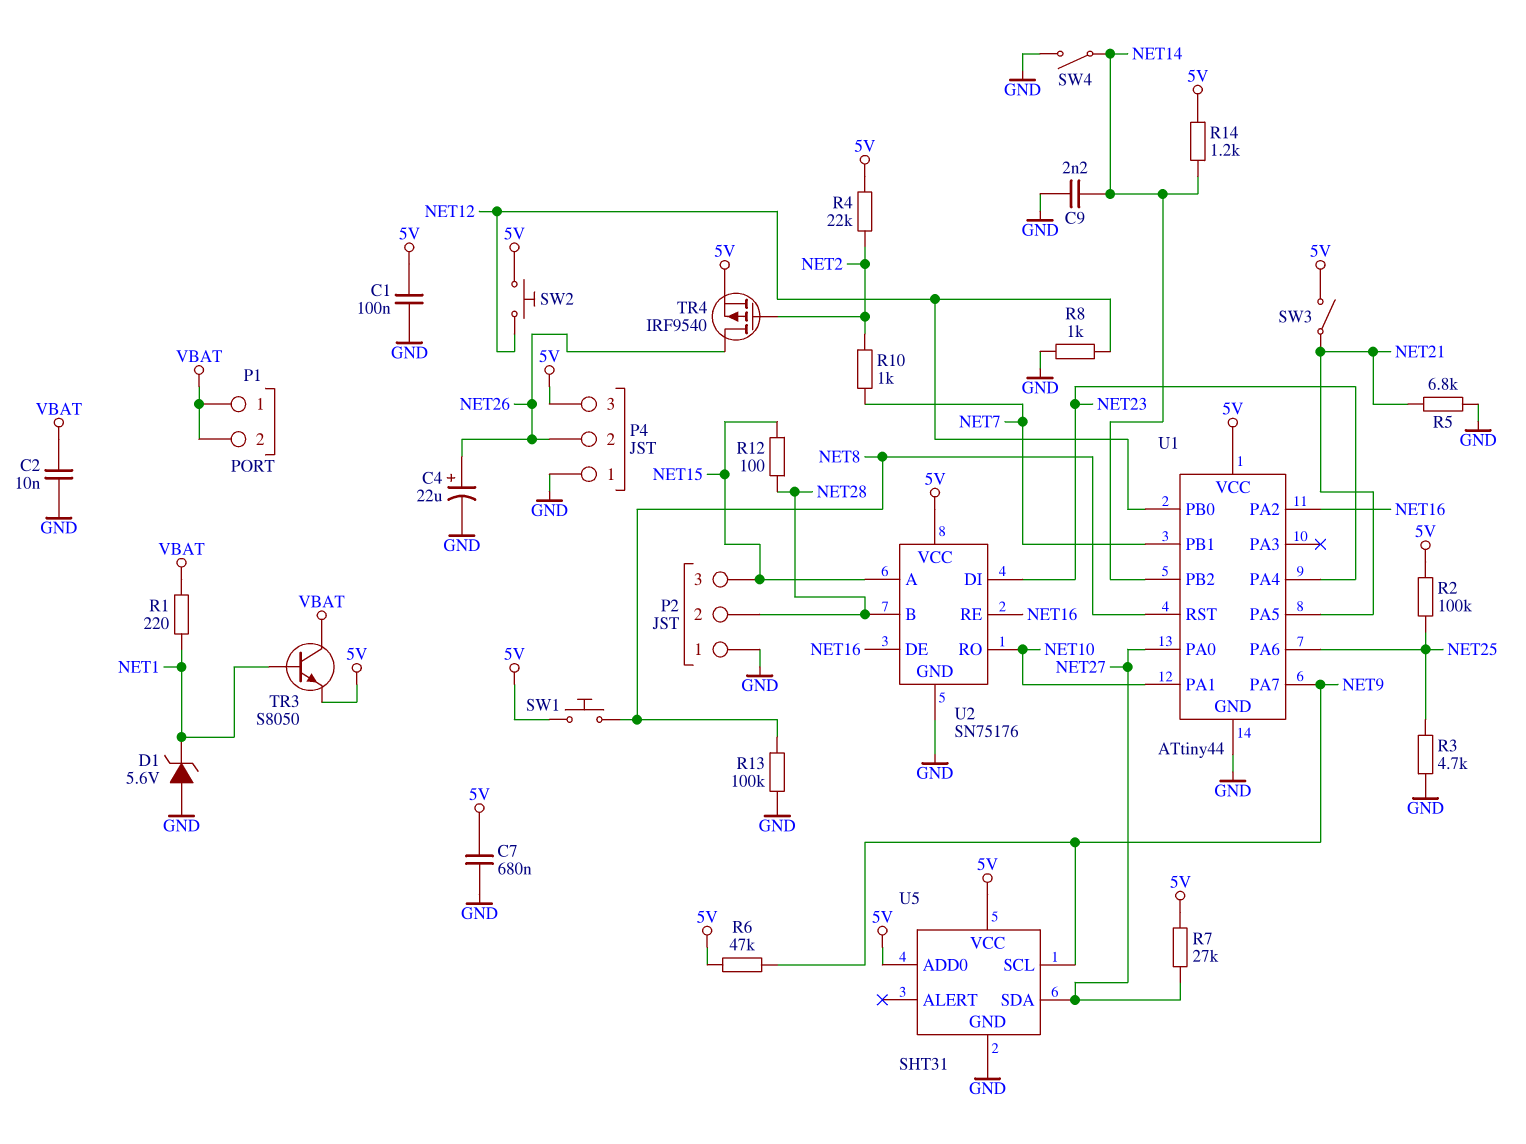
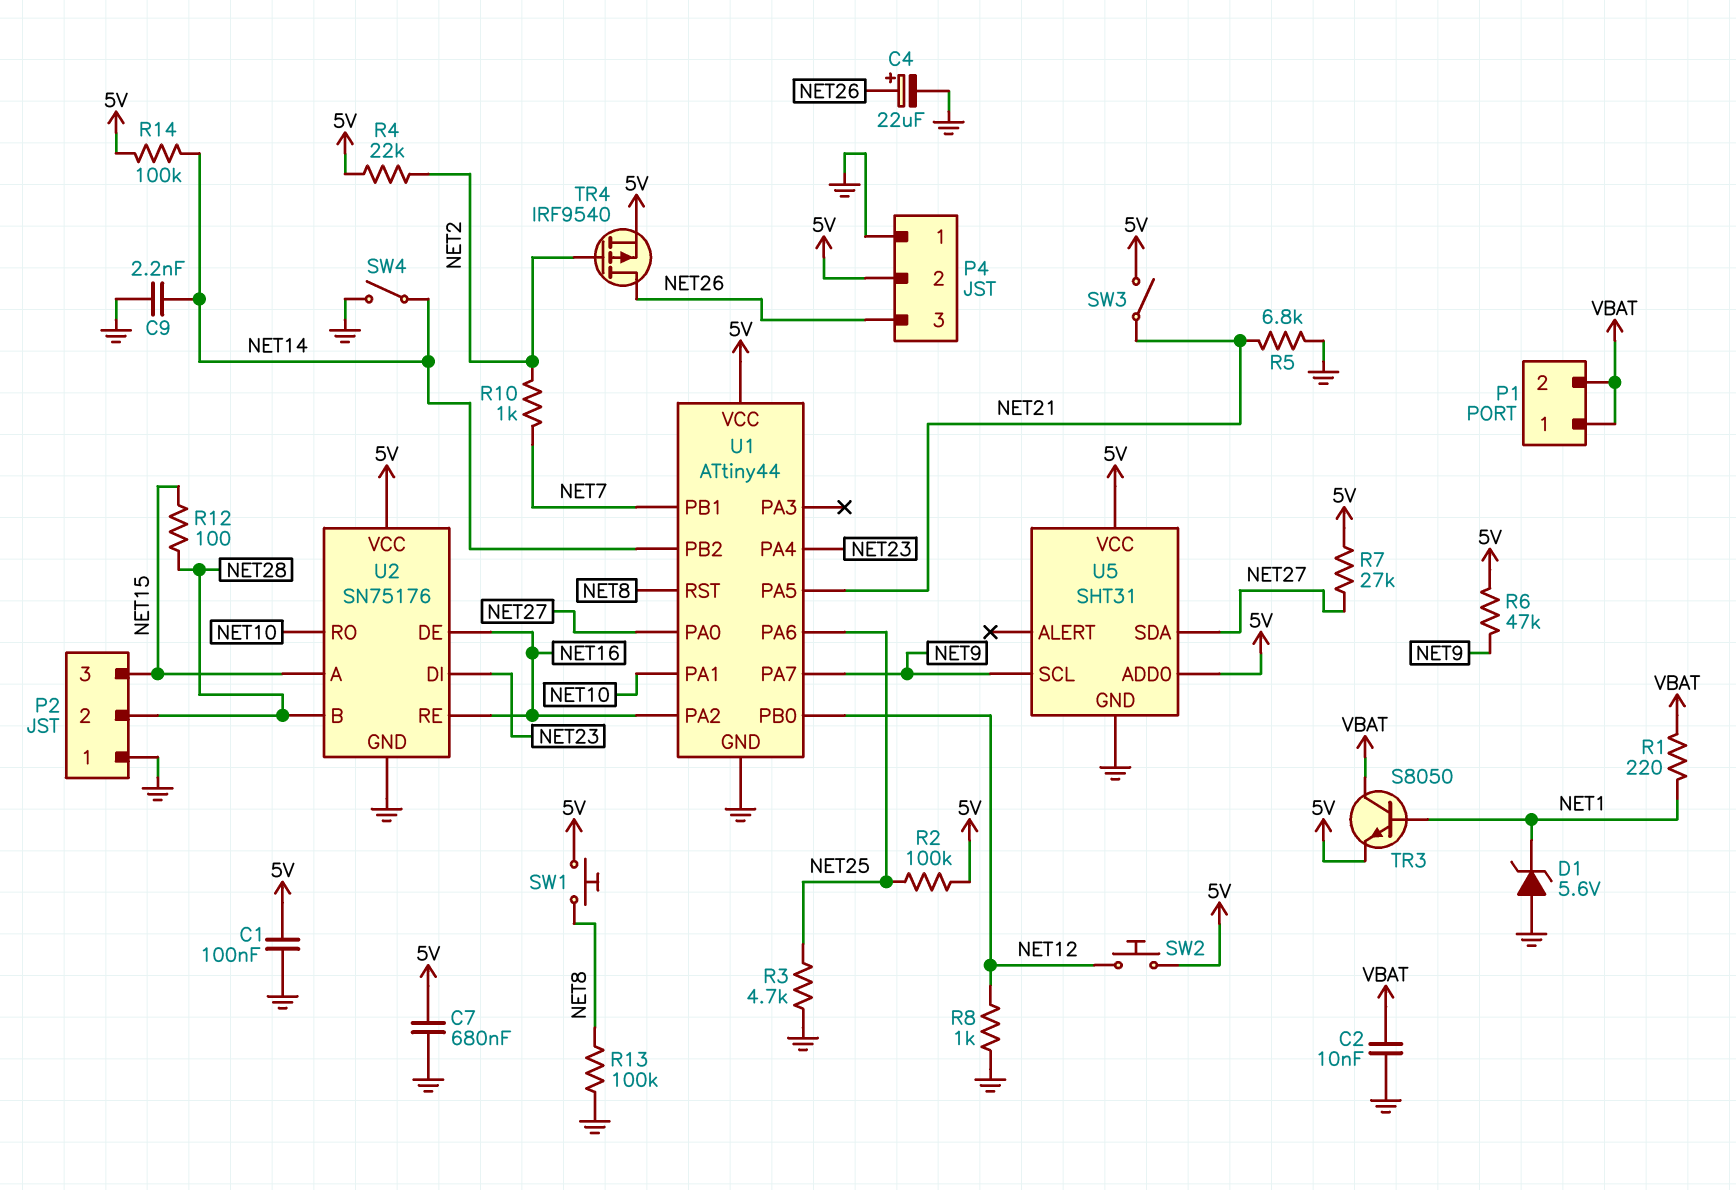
P4 pin 2: NET26 -> 5V
P4 pin 3: 5V -> NET26
R14: 1.2k (5V, NET14) -> 100k (5V, NET14)

